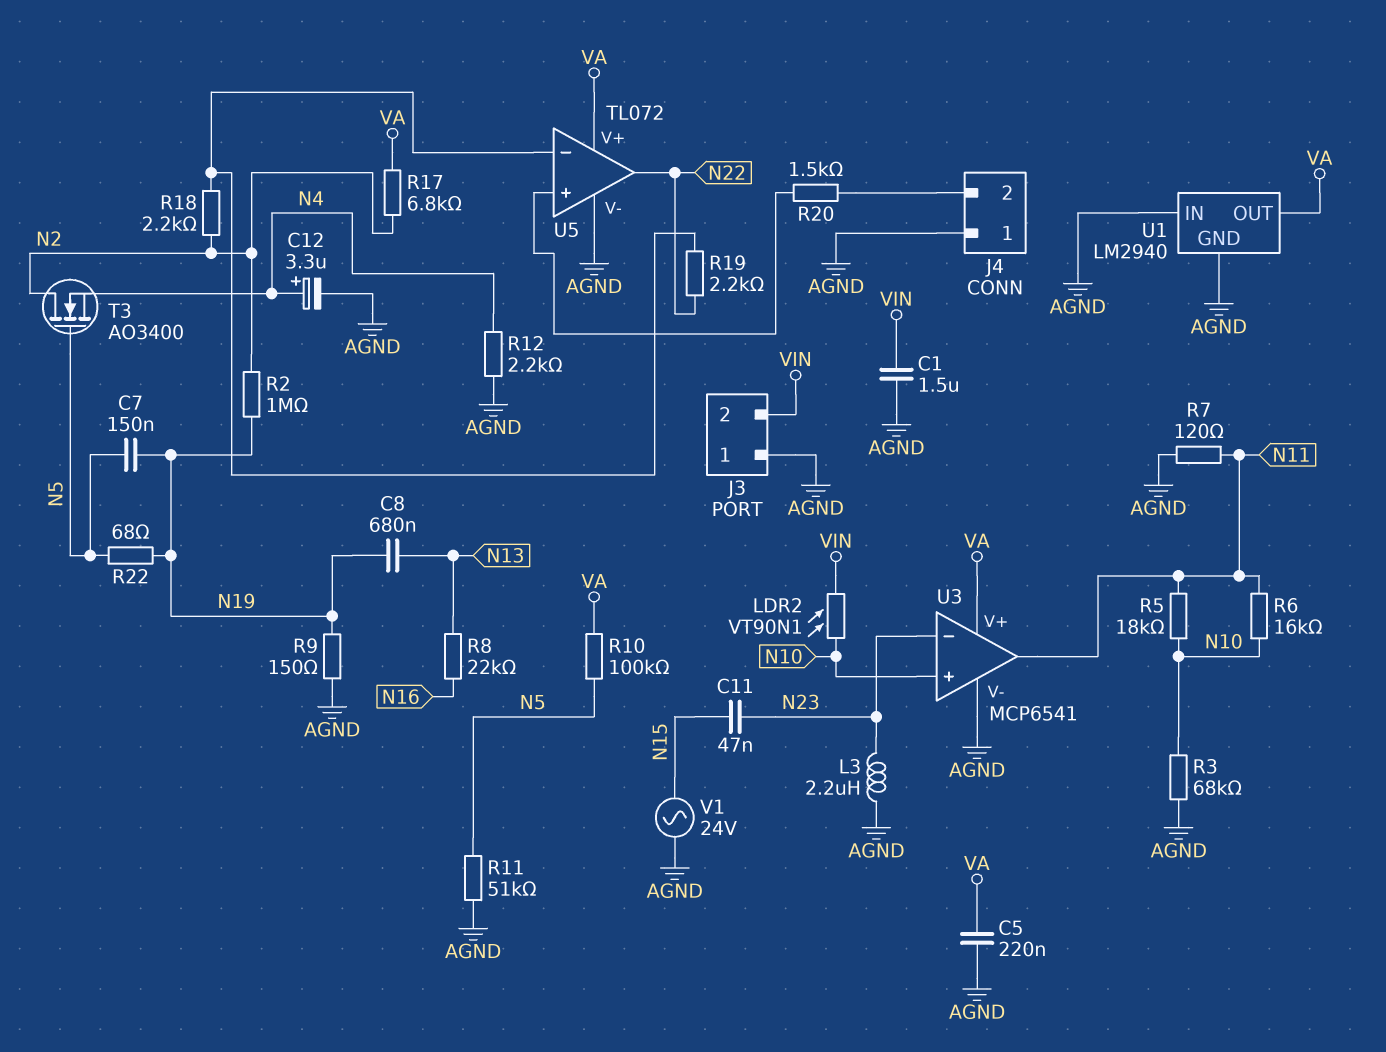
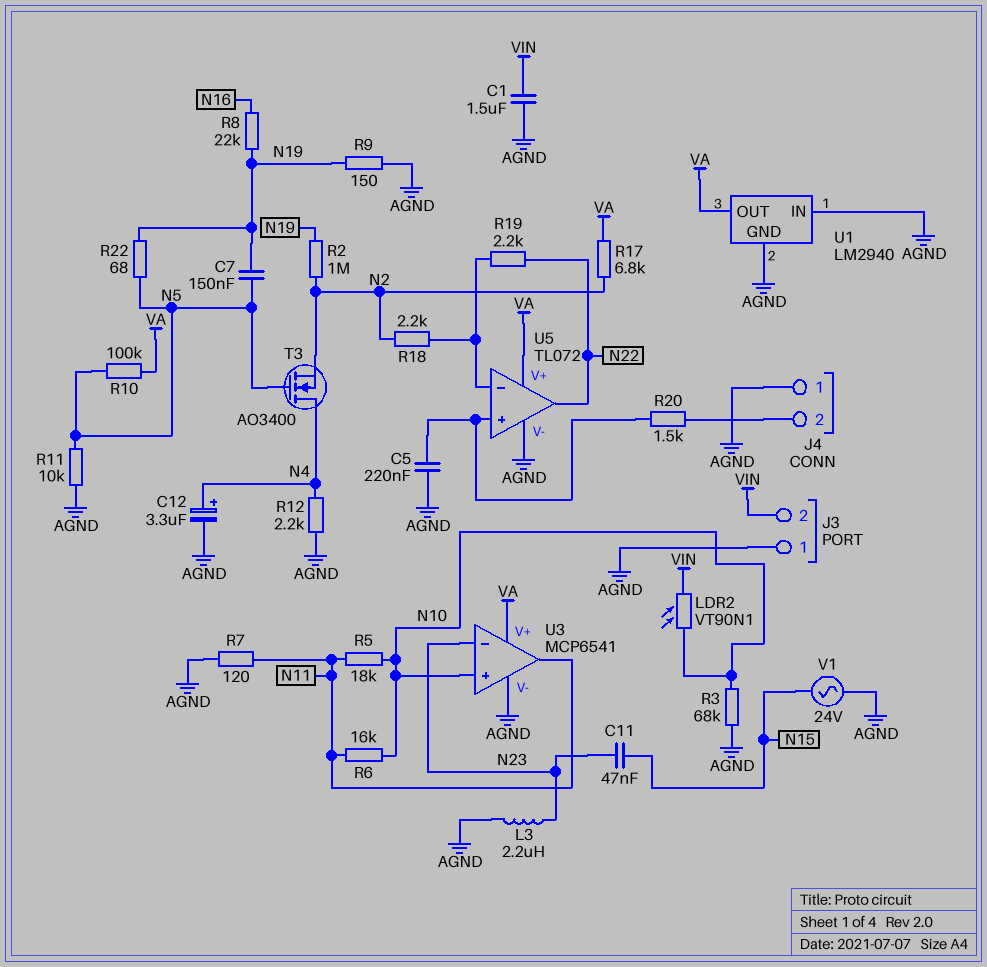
C5: 220nF (AGND, VA) -> 220nF (AGND, U5/in+)
C8: 680nF (N13, N19) -> none
R8: 22k (N13, N16) -> 22k (N16, N19)
R11: 51k (AGND, N5) -> 10k (AGND, N5)
T3: NMOS AO3400 (G N5, D N2, S N4) -> NMOS AO3400 (G N5, D N4, S N2)

